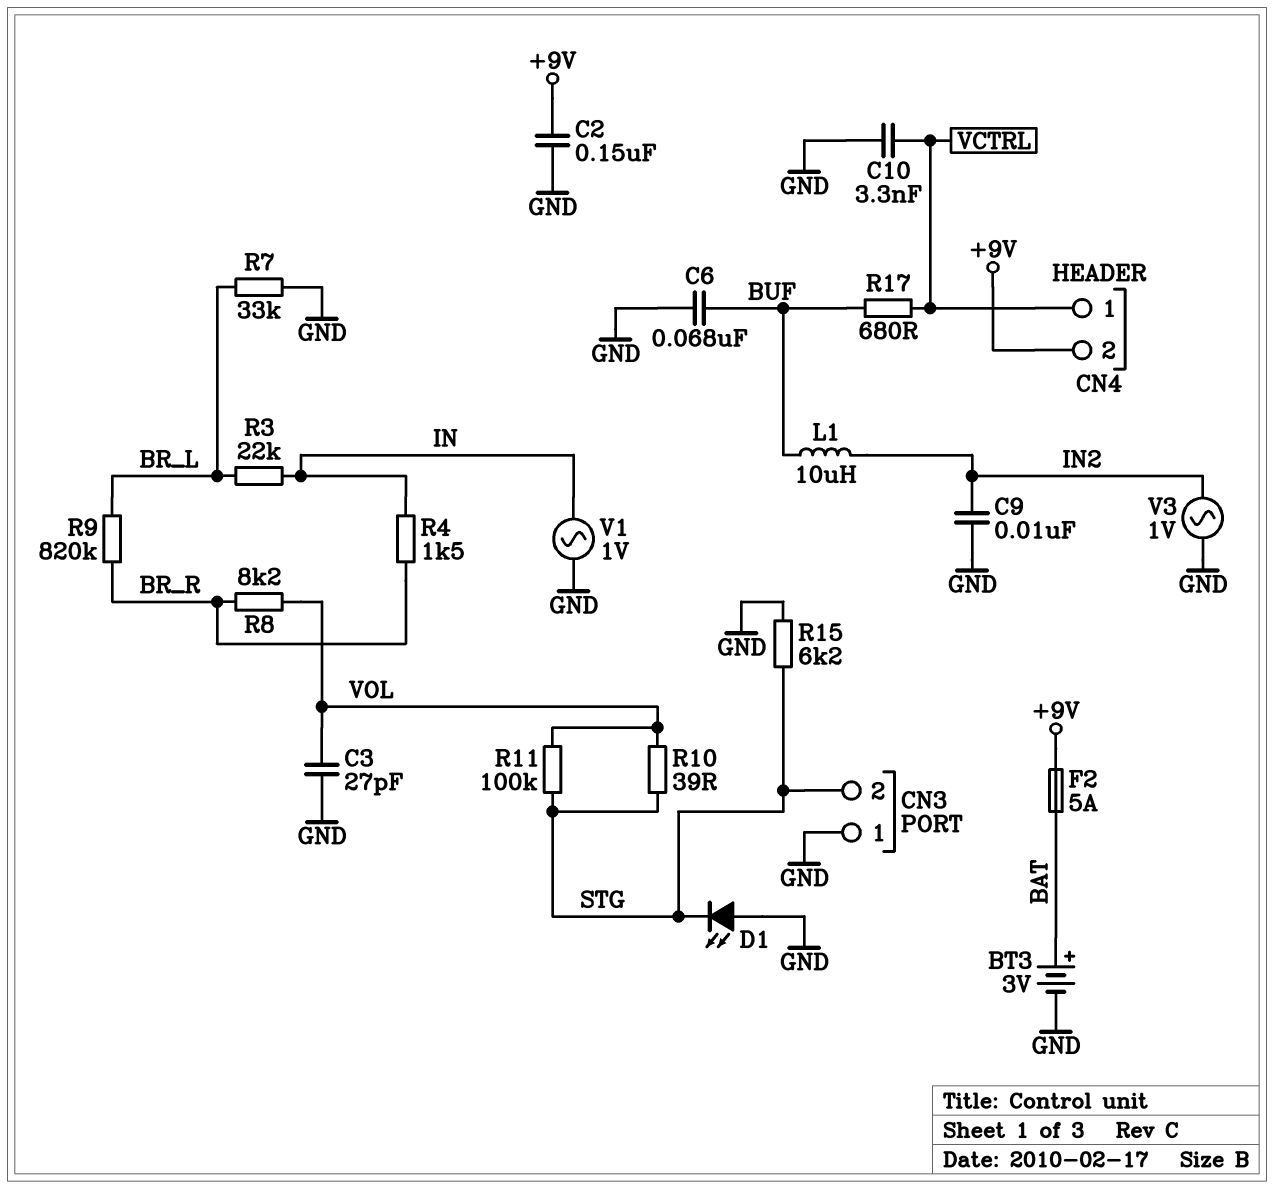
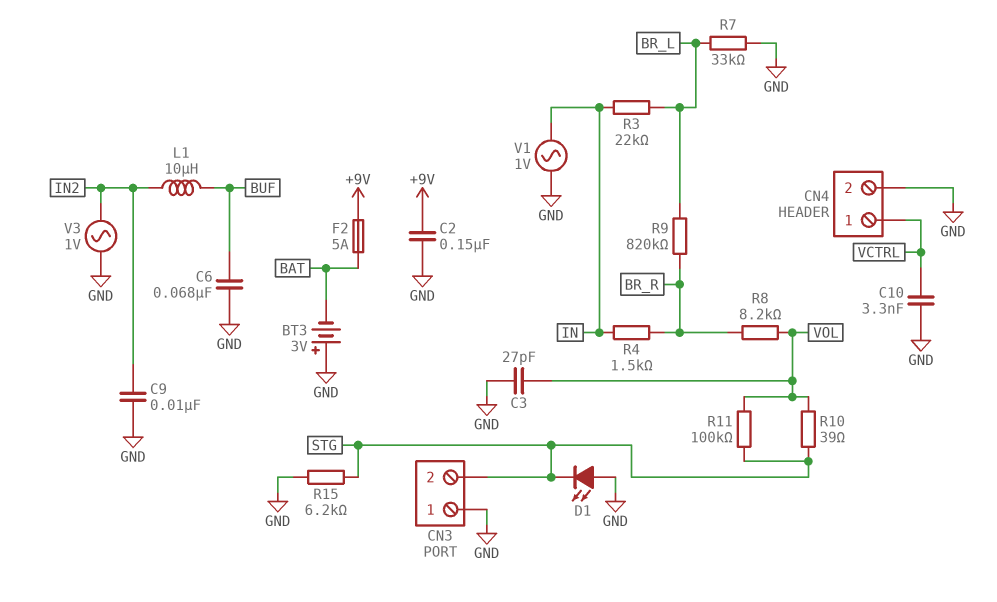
BT3: 3V (plus BAT, minus GND) -> 3V (plus GND, minus BAT)
CN4 pin 2: +9V -> GND
R17: 680 (BUF, VCTRL) -> none

